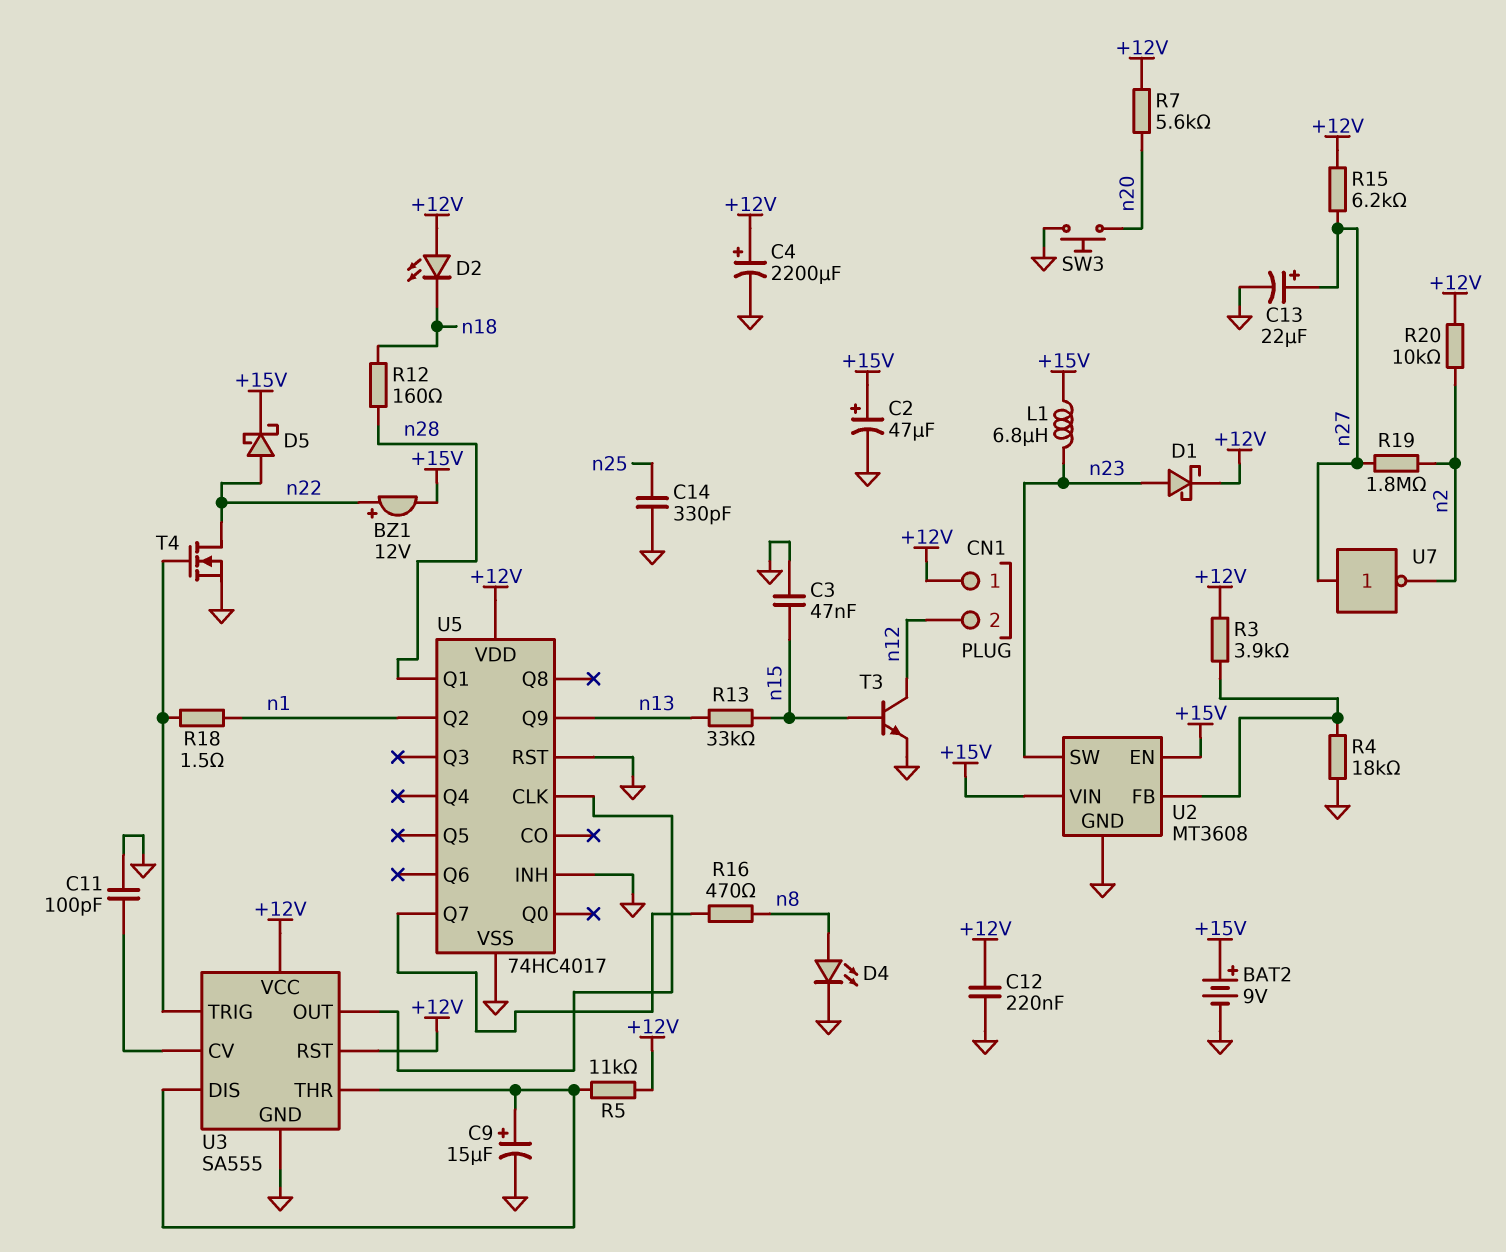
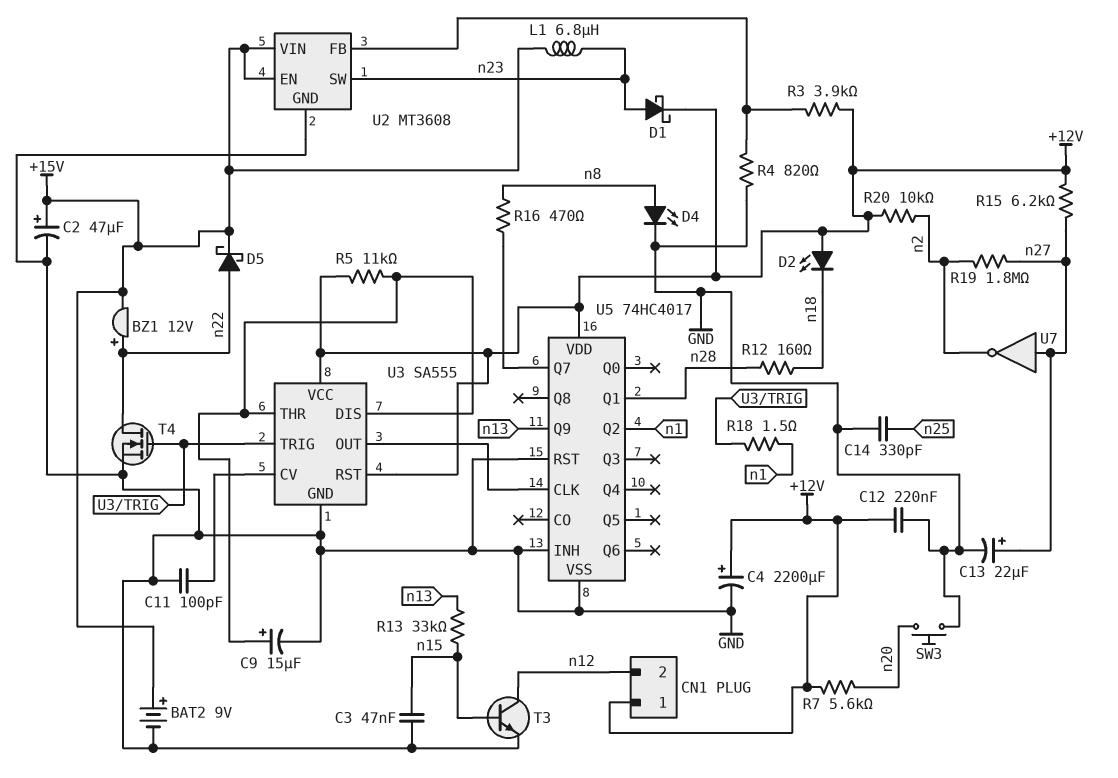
R4: 18k (GND, U2/FB) -> 820 (GND, U2/FB)

